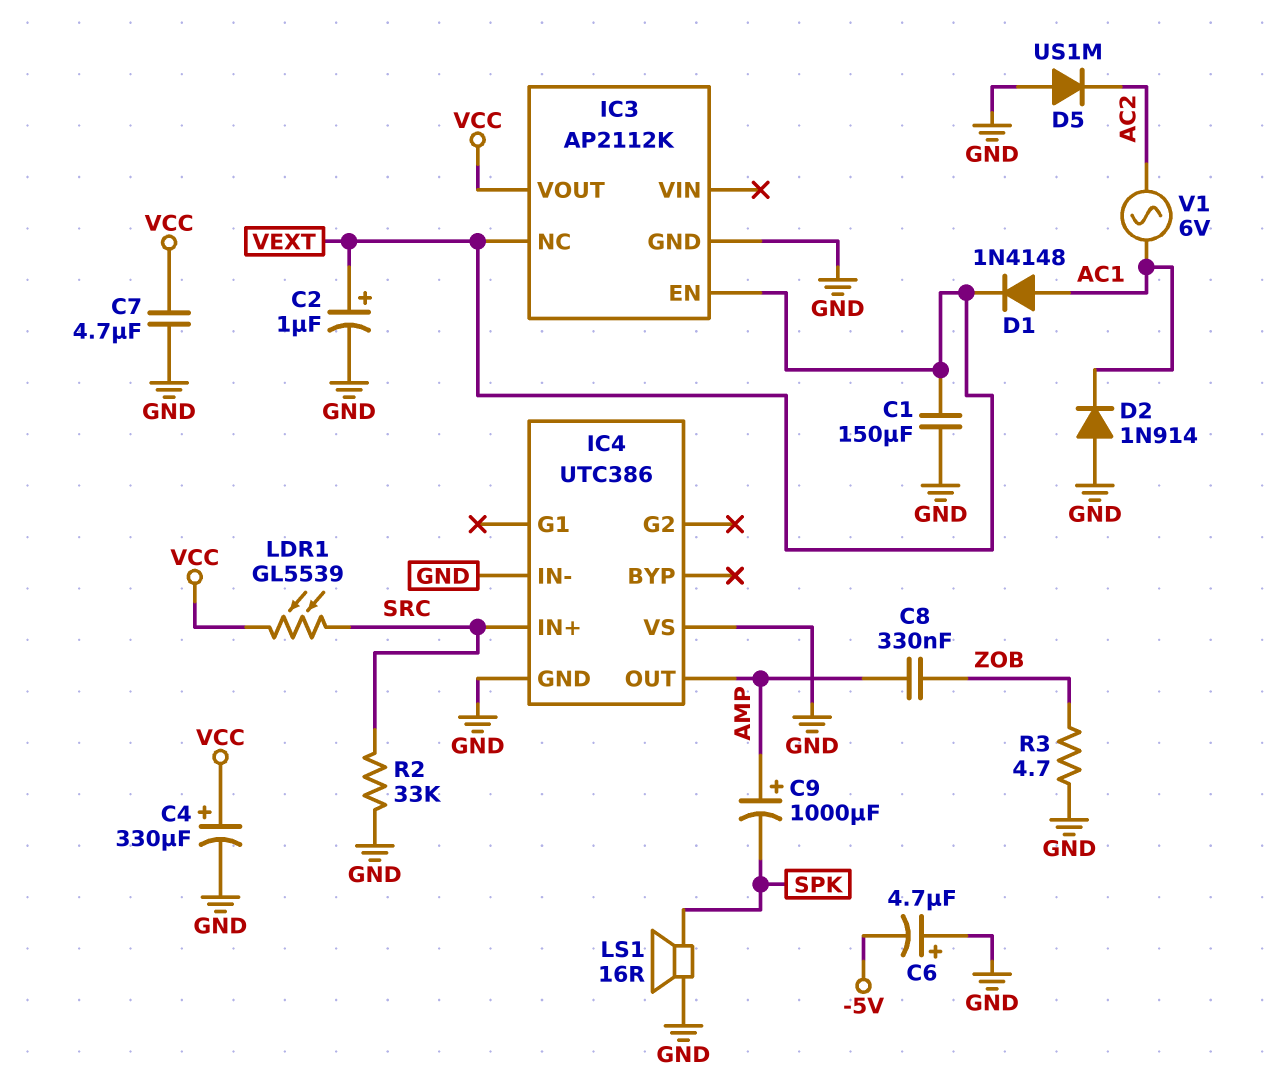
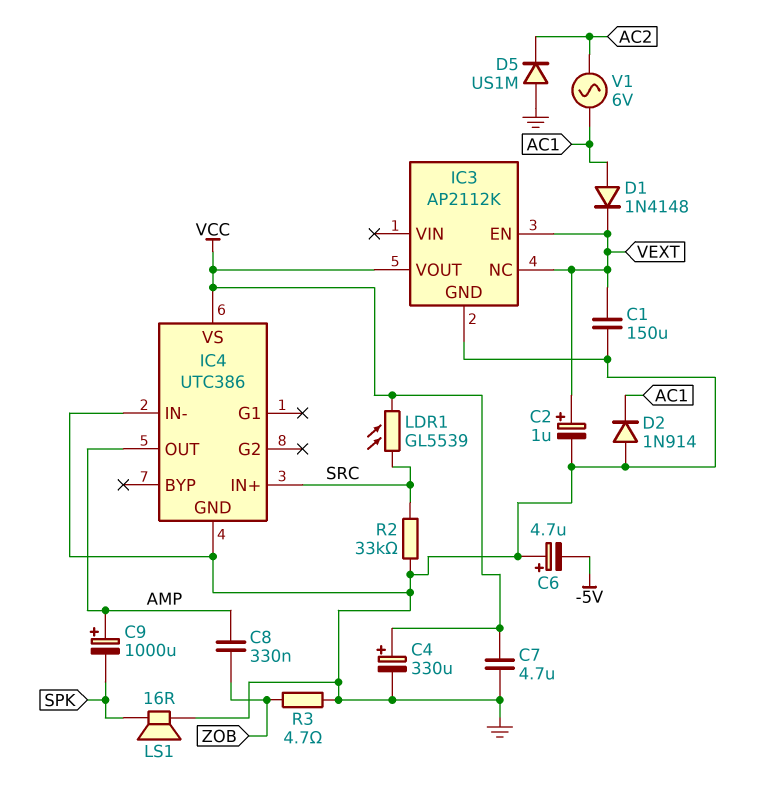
IC4 pin VS: GND -> VCC

